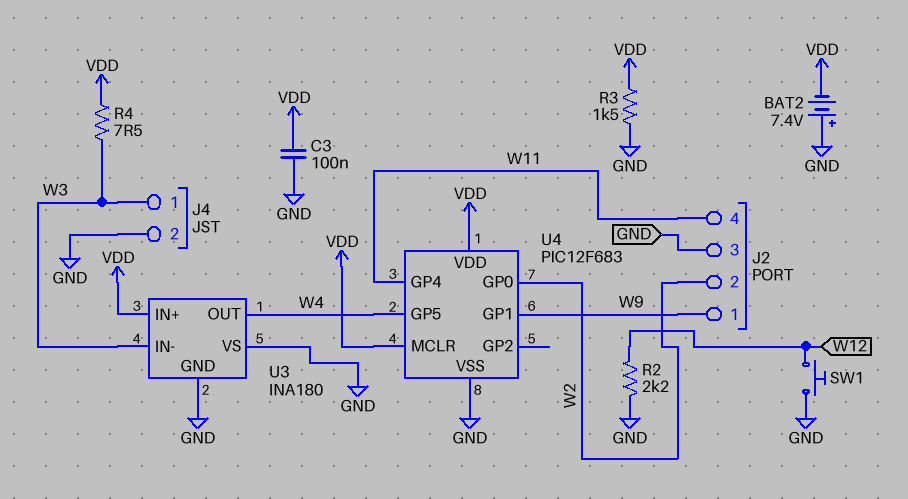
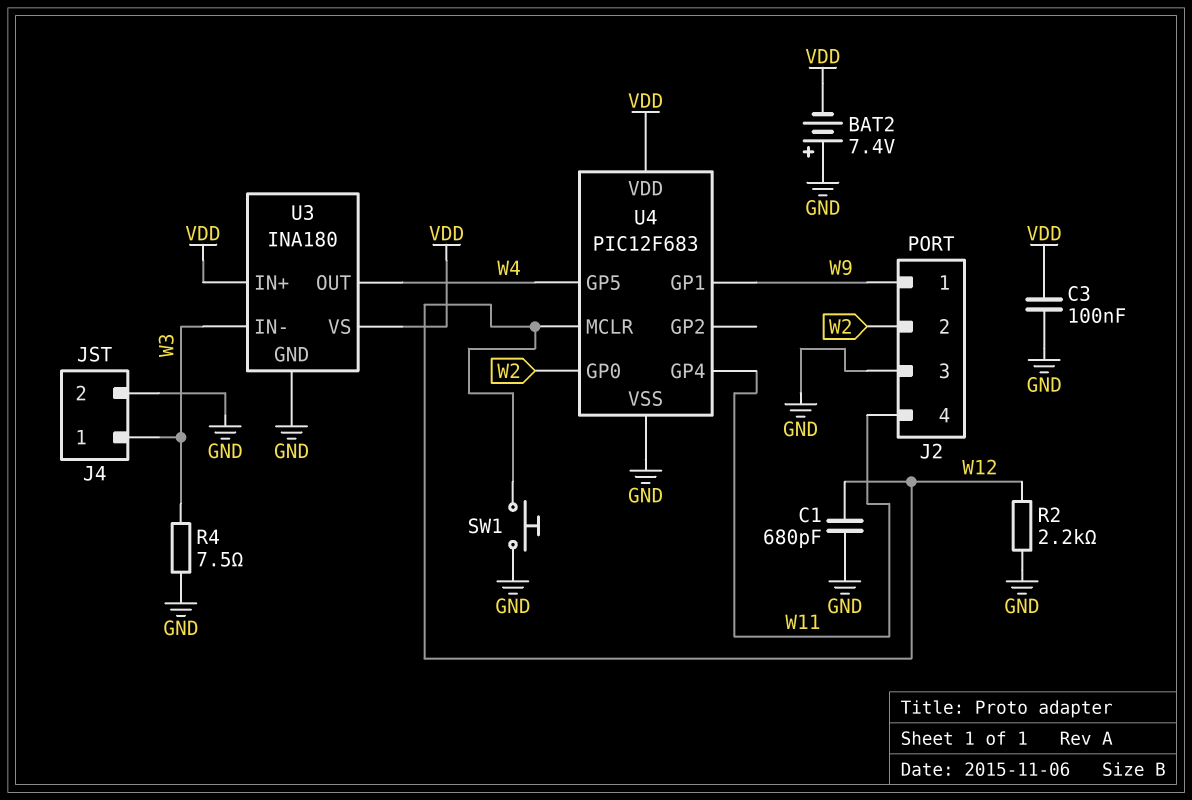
C1: none -> 680pF (GND, W12)
R3: 1.5k (GND, VDD) -> none
R4: 7.5 (VDD, W3) -> 7.5 (GND, W3)
U3 pin VS: GND -> VDD
U4 pin MCLR: VDD -> W12

